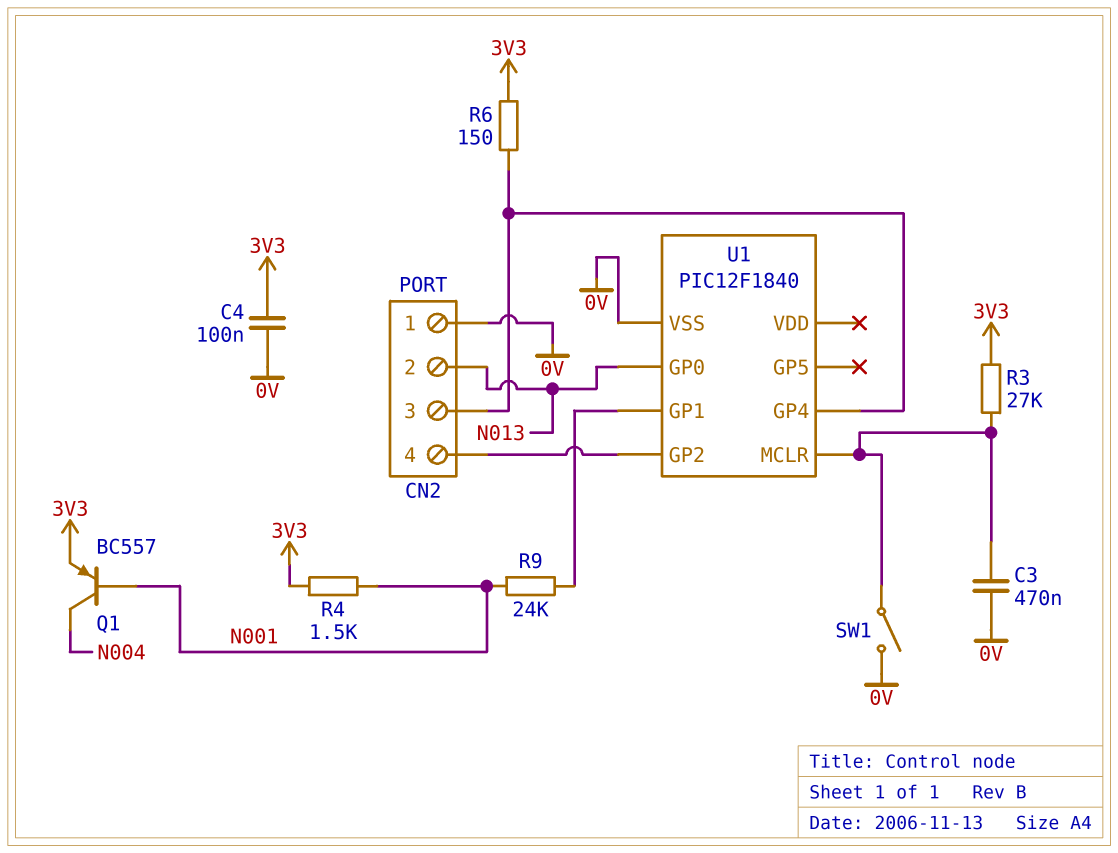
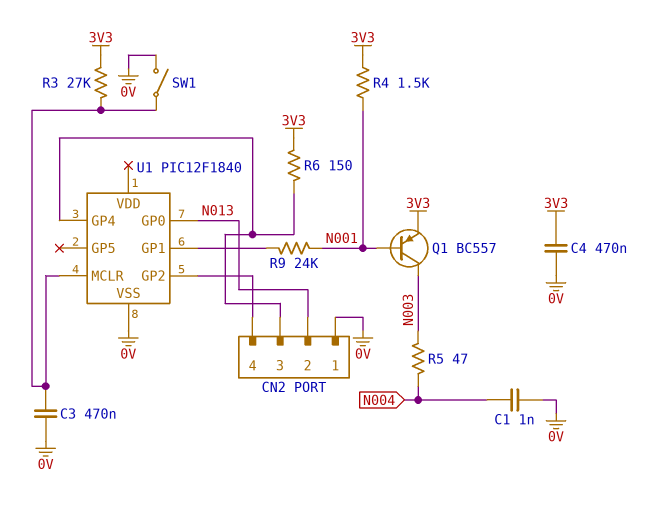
C1: none -> 1nF (0V, N004)
C4: 100nF (0V, 3V3) -> 470nF (0V, 3V3)
Q1: PNP BC557 (B N001, C N004, E 3V3) -> PNP BC557 (B N001, C N003, E 3V3)
R5: none -> 47 (N003, N004)

